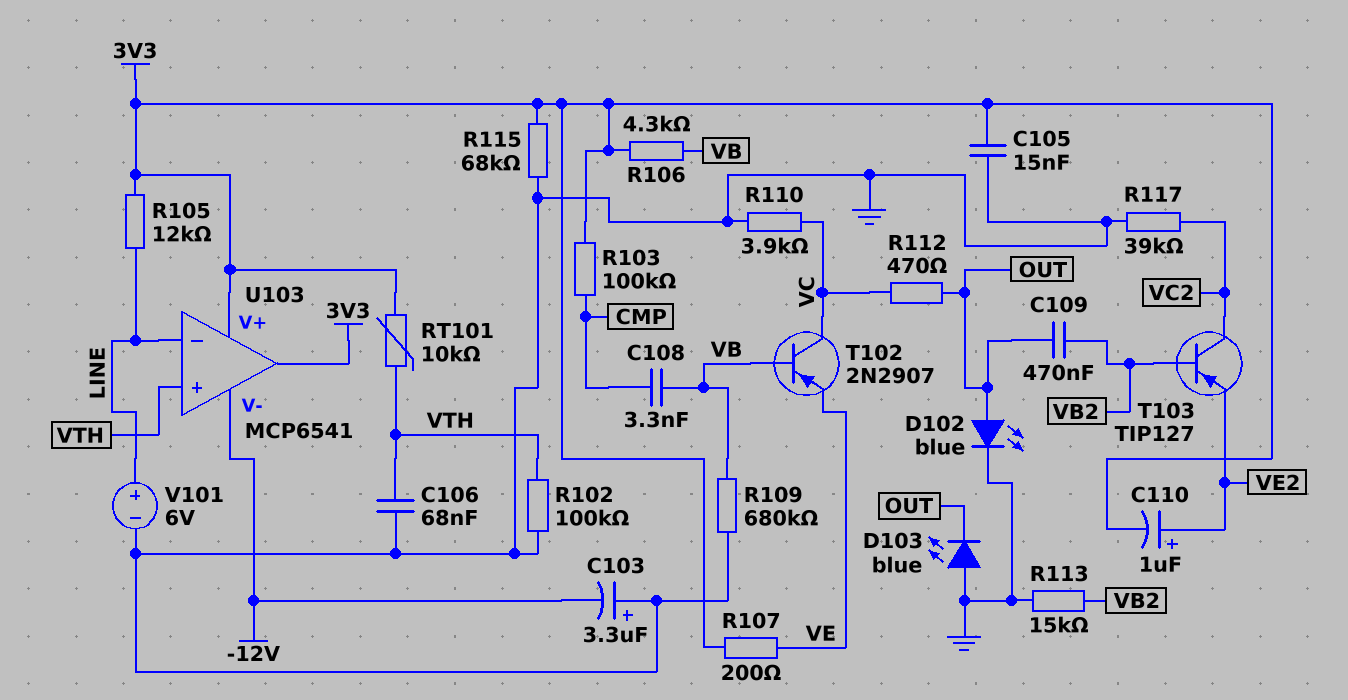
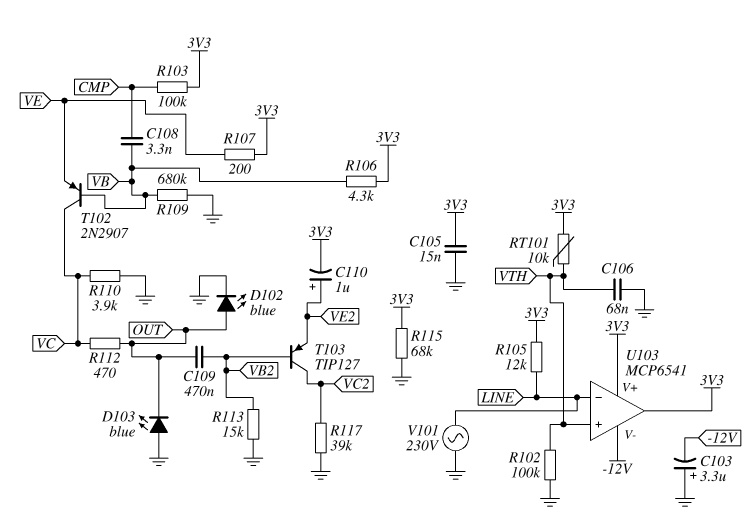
V101: 6V (plus LINE, minus GND) -> AC 230V (GND, LINE)

